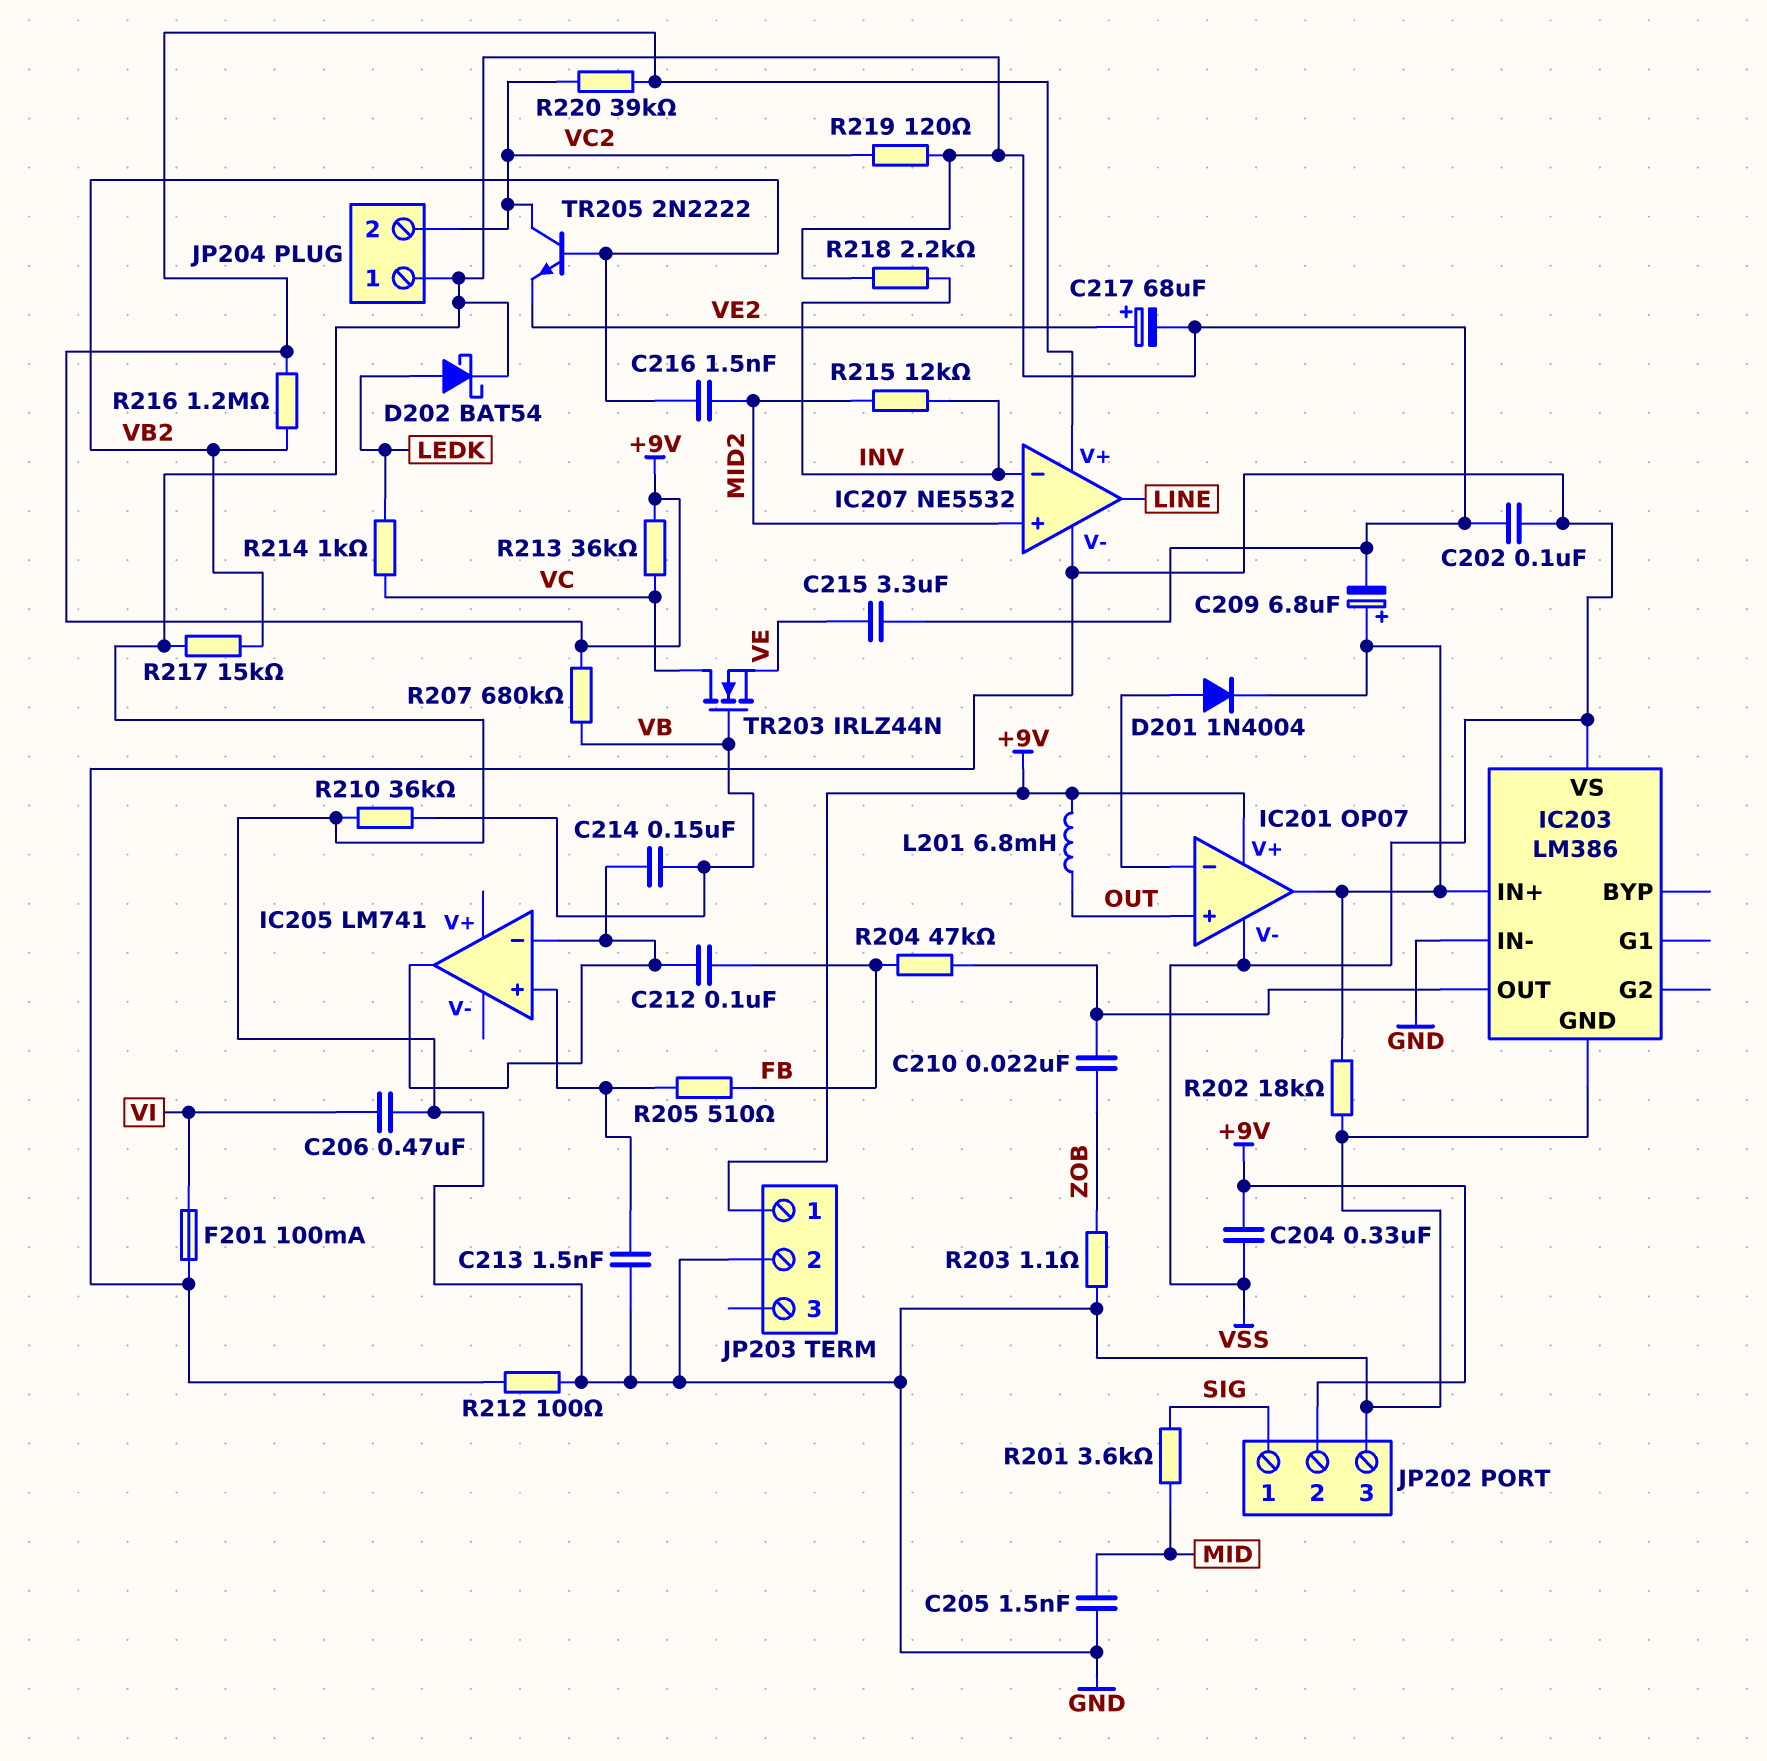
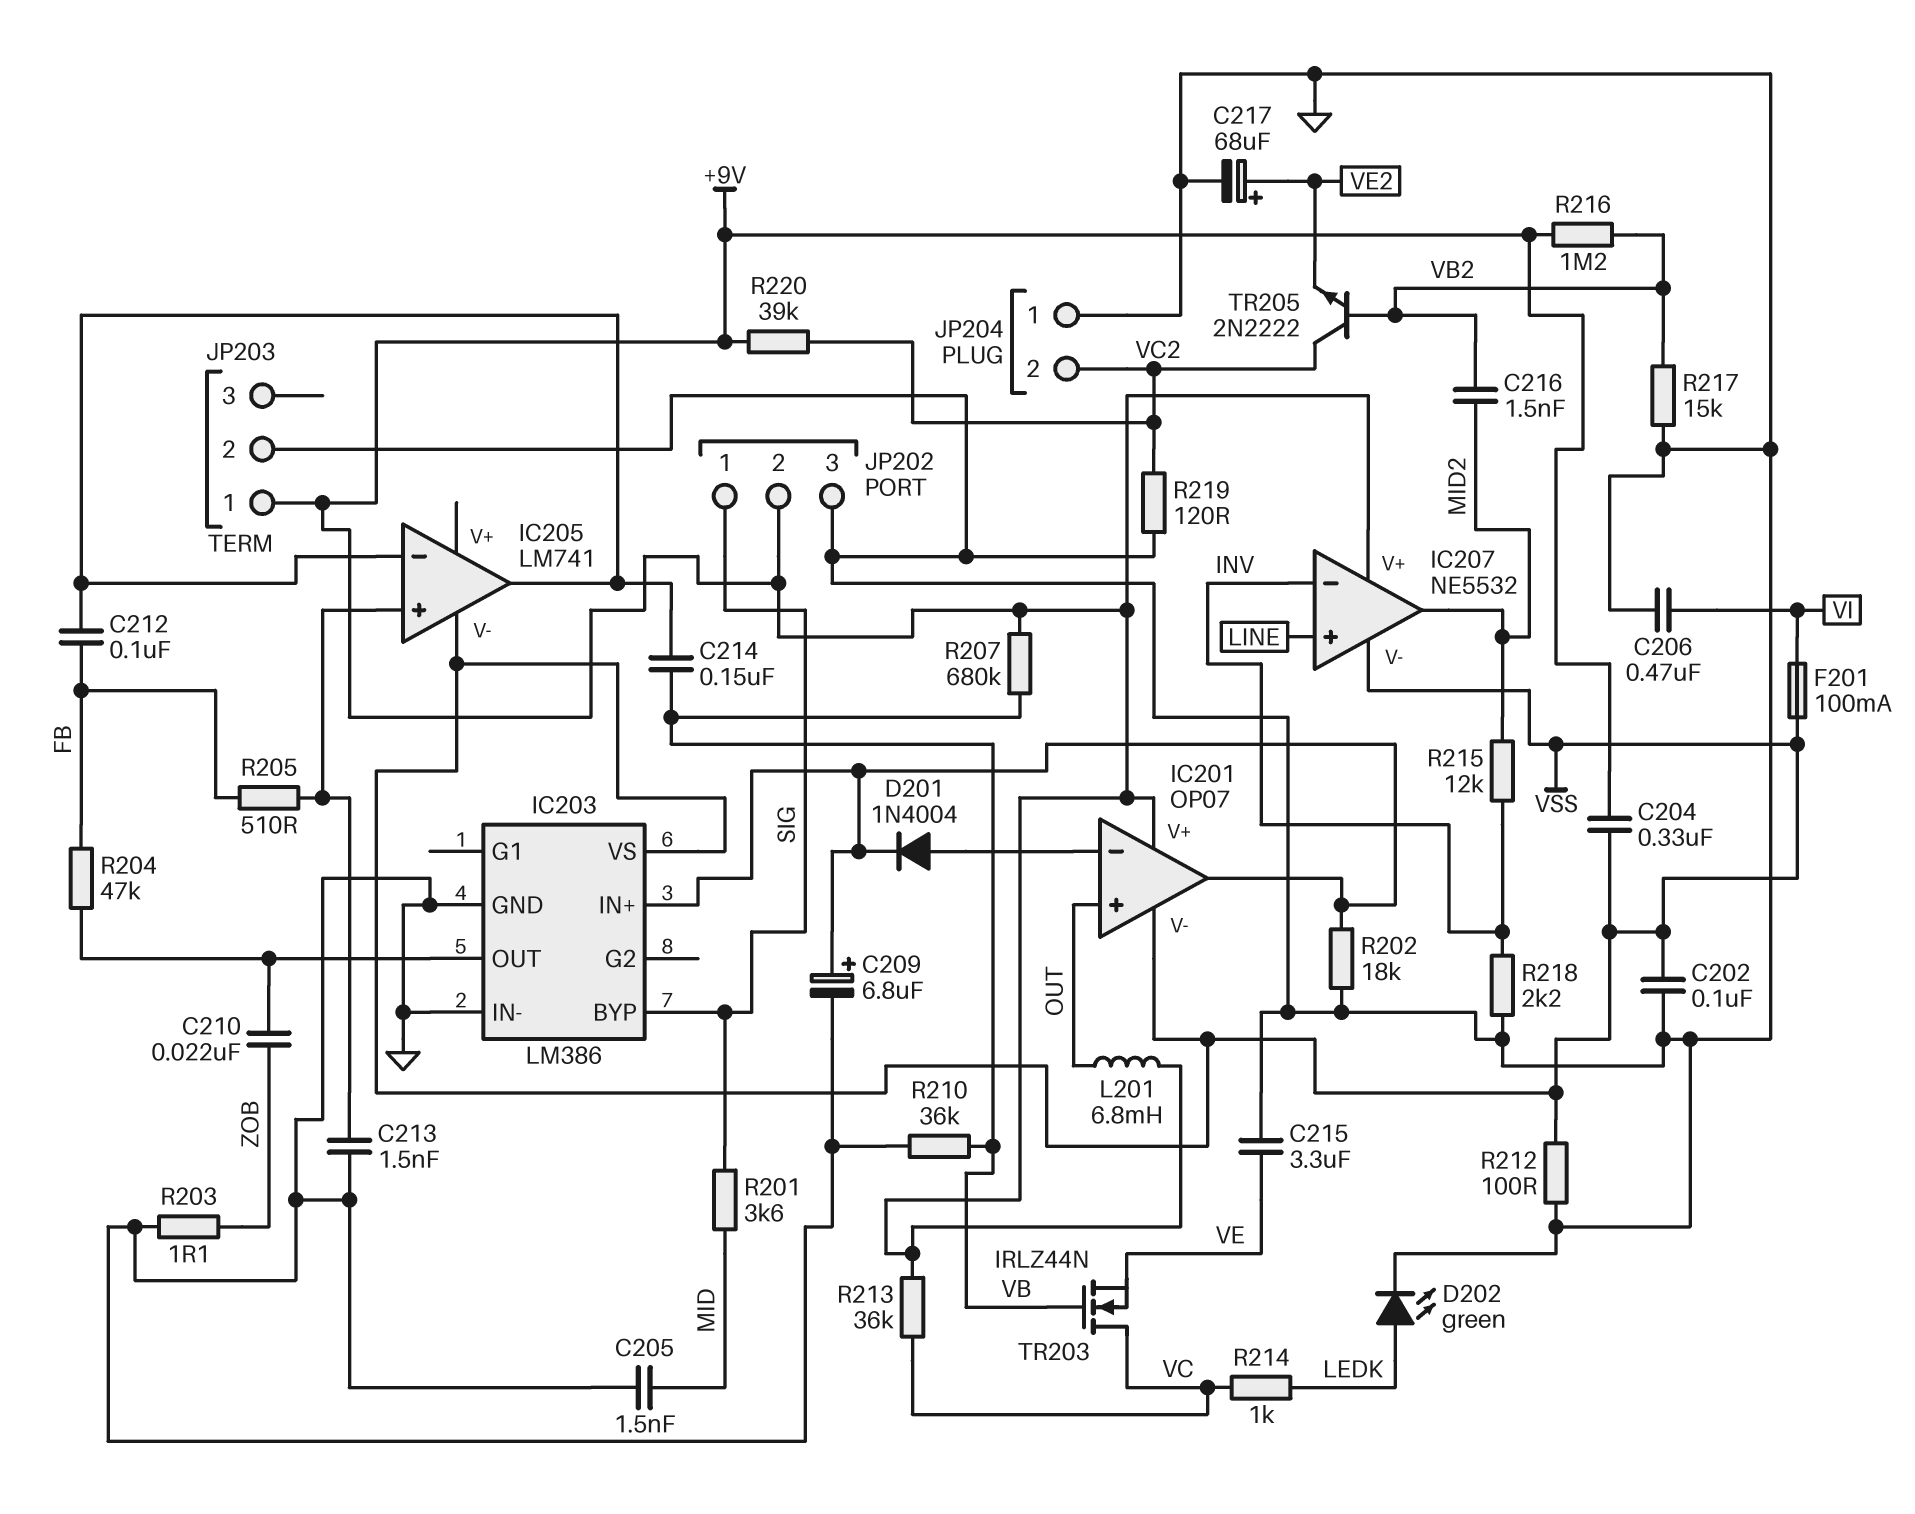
D202: schottky BAT54 (A LEDK, K GND) -> LED green (A LEDK, K GND)
IC203 pin BYP: none -> SIG
IC205 pin V-: none -> VSS
IC207 pin in+: MID2 -> LINE
IC207 pin out: LINE -> MID2

